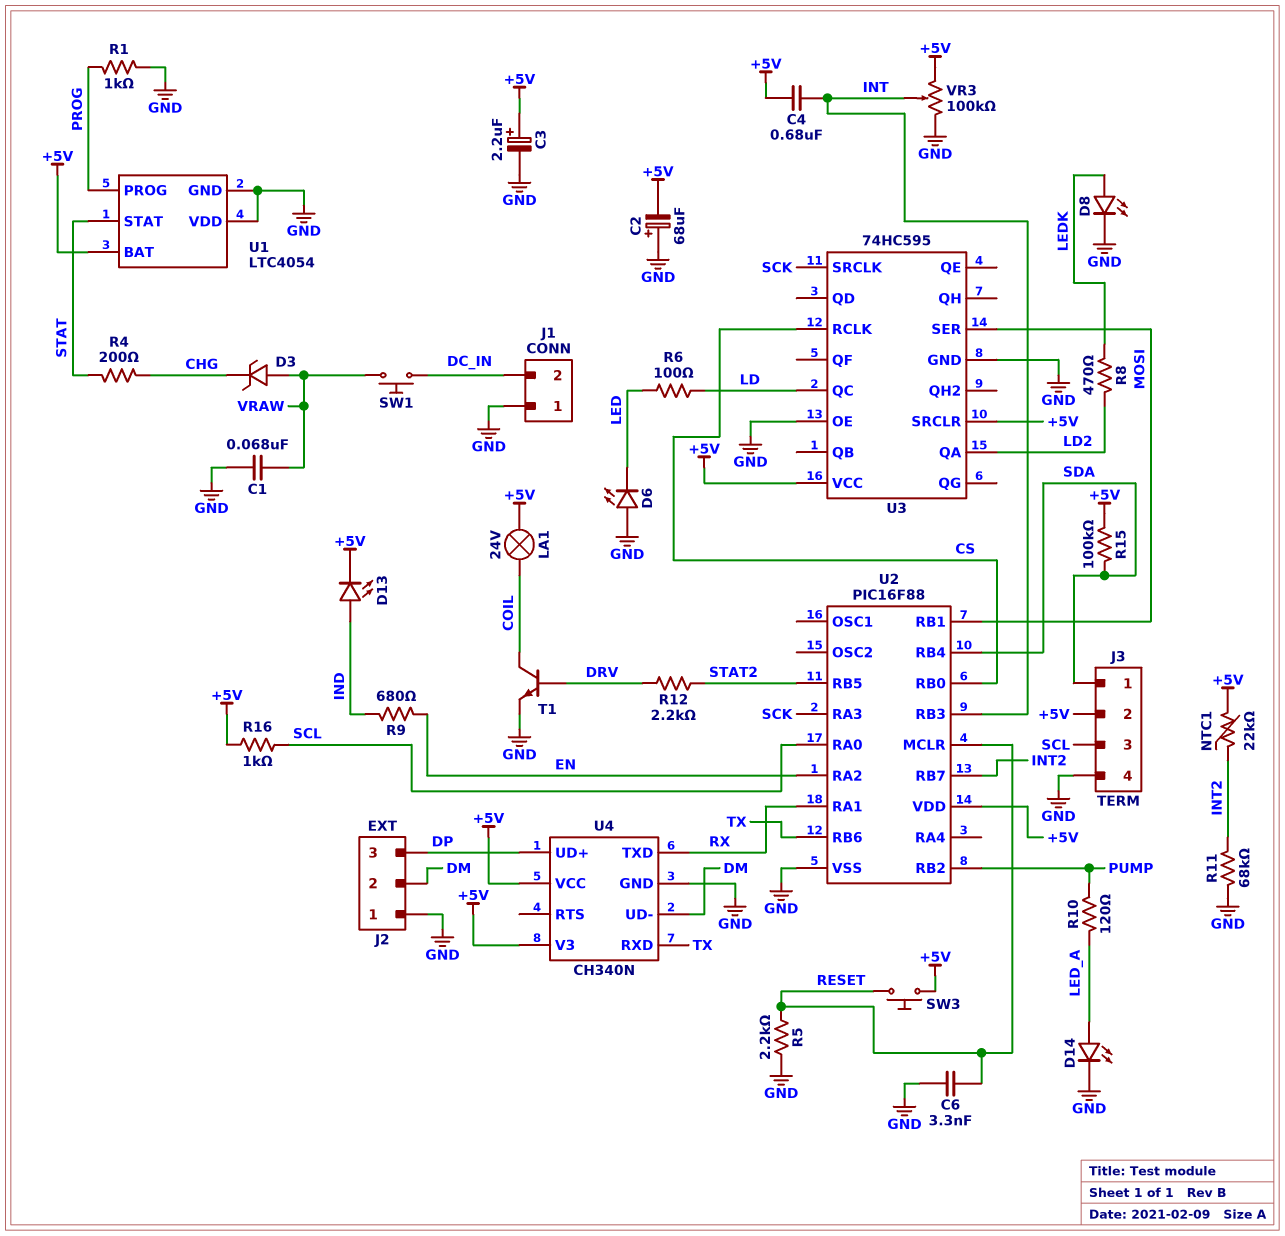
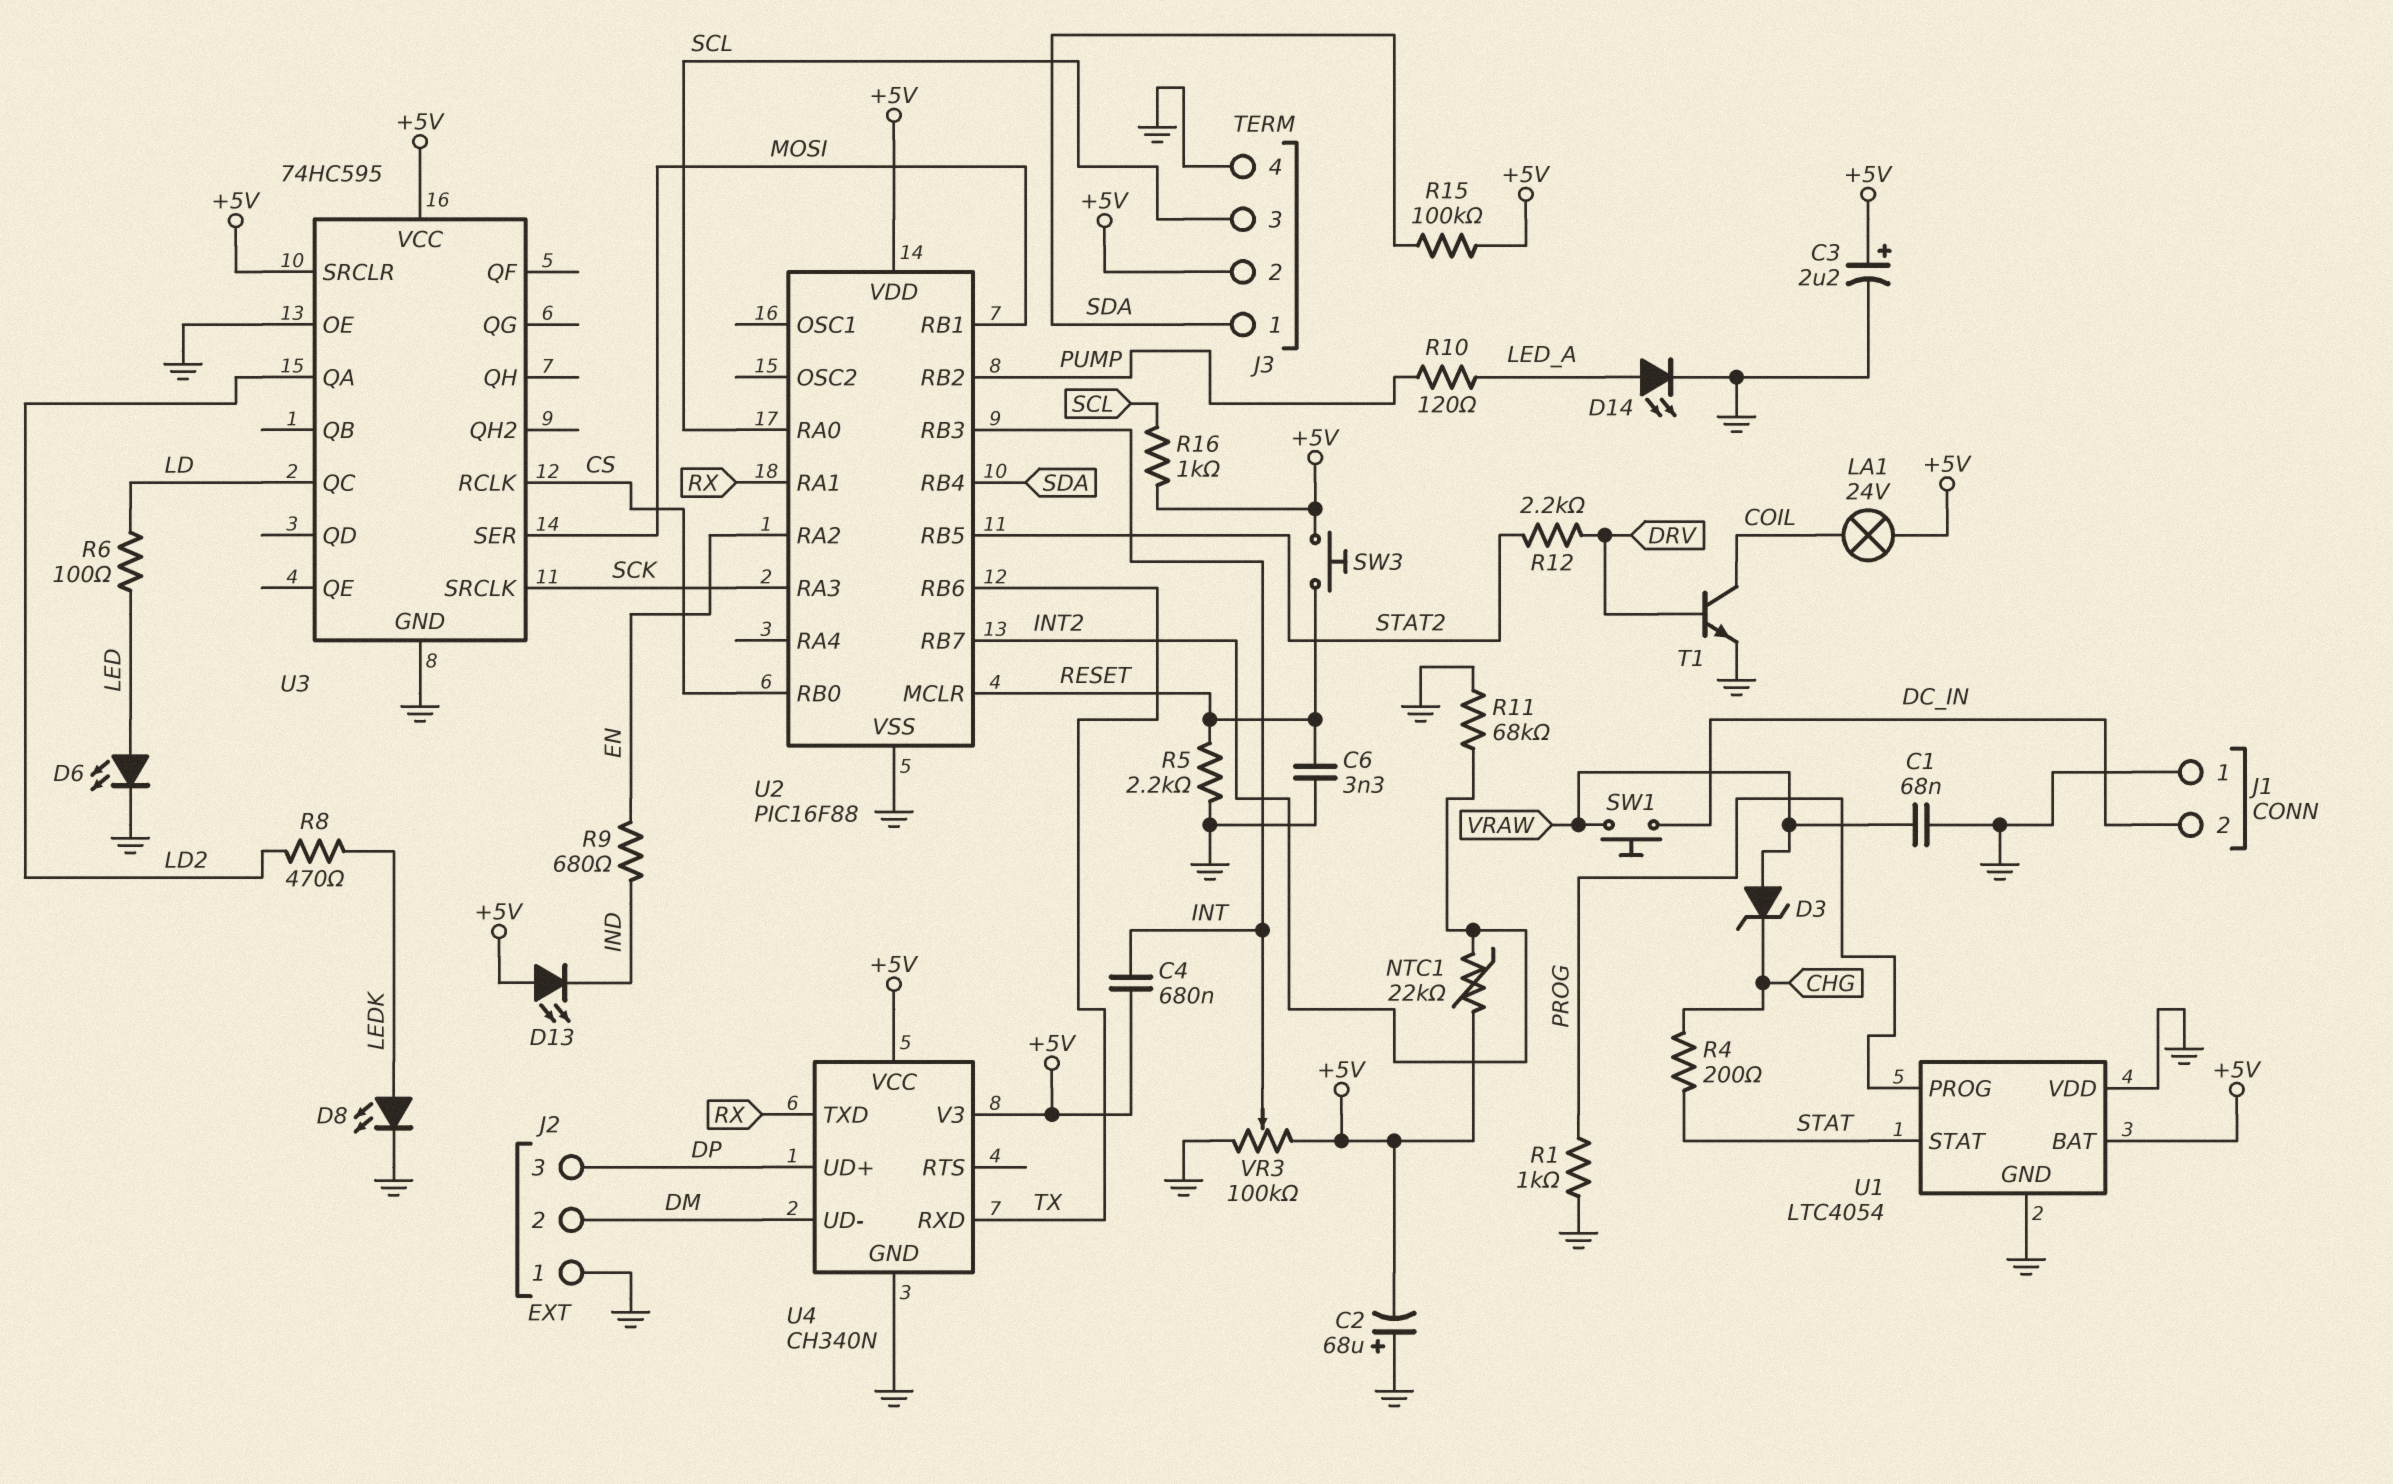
D6: LED (A GND, K LED) -> LED (A LED, K GND)
D13: LED (A IND, K +5V) -> LED (A +5V, K IND)

